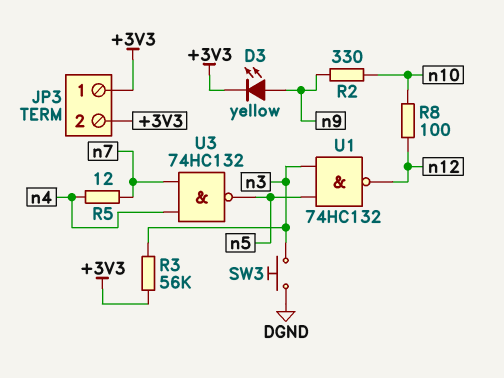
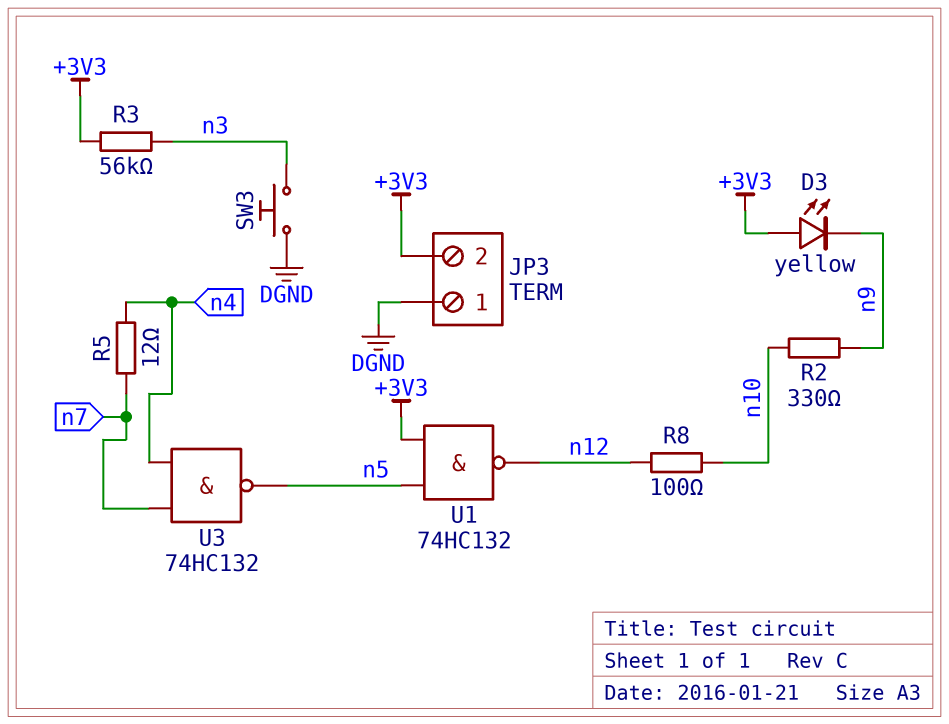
D3: LED yellow (A n9, K +3V3) -> LED yellow (A +3V3, K n9)
JP3 pin 1: +3V3 -> DGND
U1: NAND 74HC132 (in n3, in n5, out n12) -> NAND 74HC132 (in +3V3, in n5, out n12)

